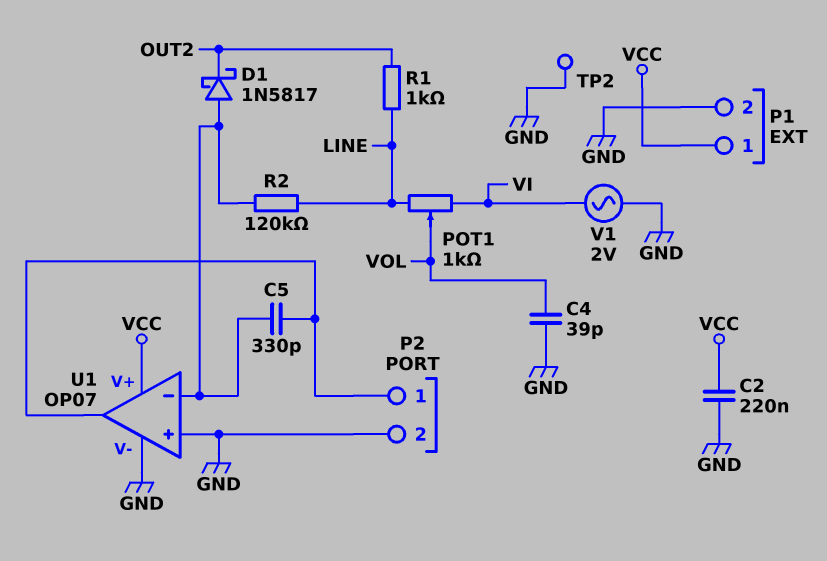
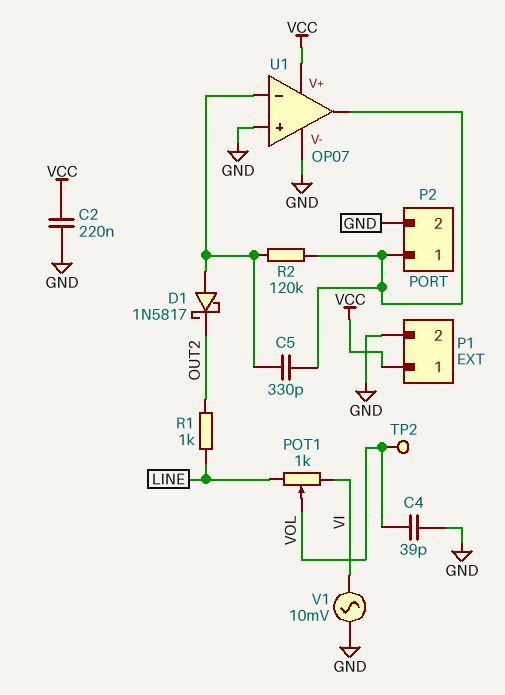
R2: 120k (LINE, U1/in-) -> 120k (P2/1, U1/in-)
TP2: test point (GND) -> test point (VOL)
V1: AC 2V (GND, VI) -> AC 10mV (GND, VI)

